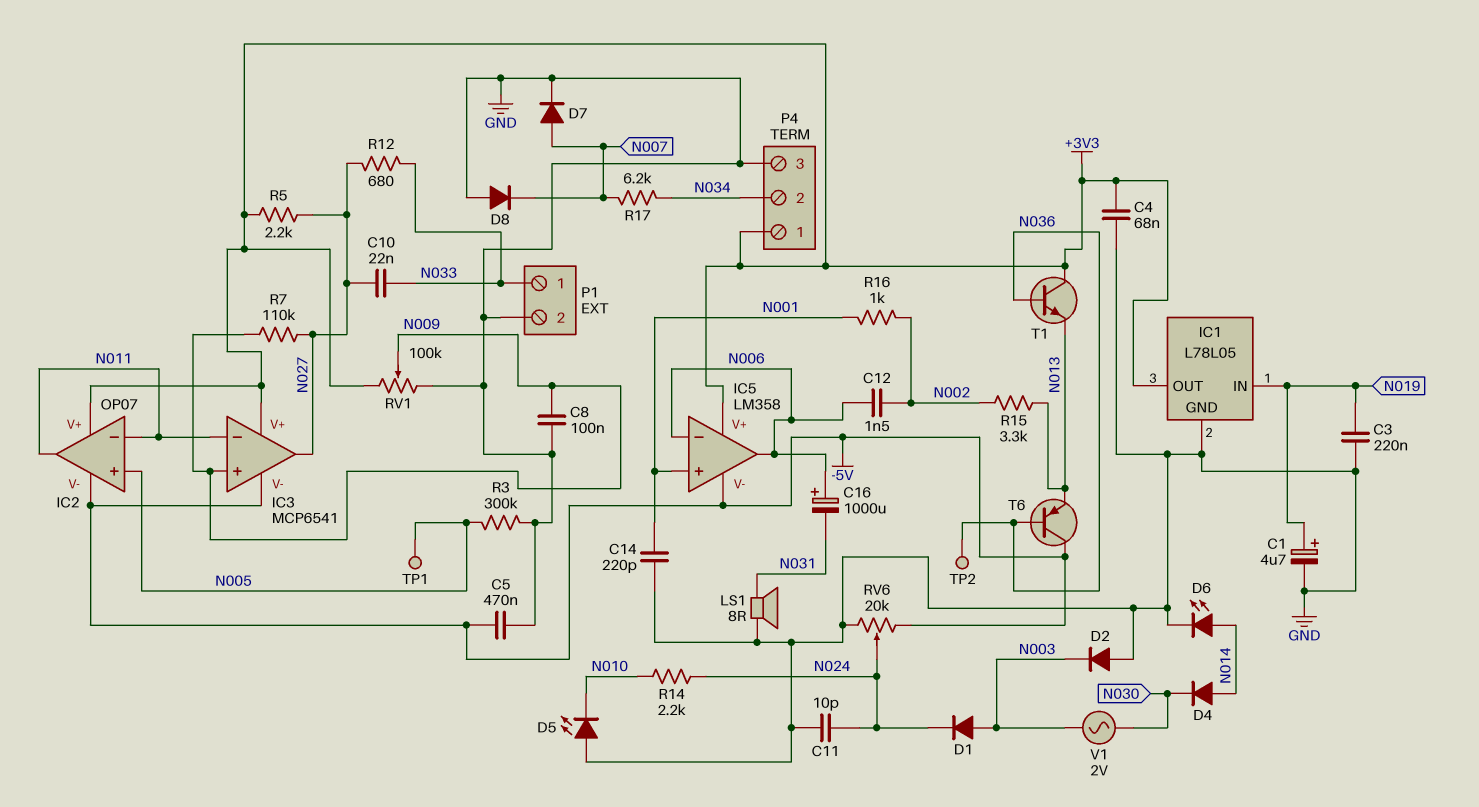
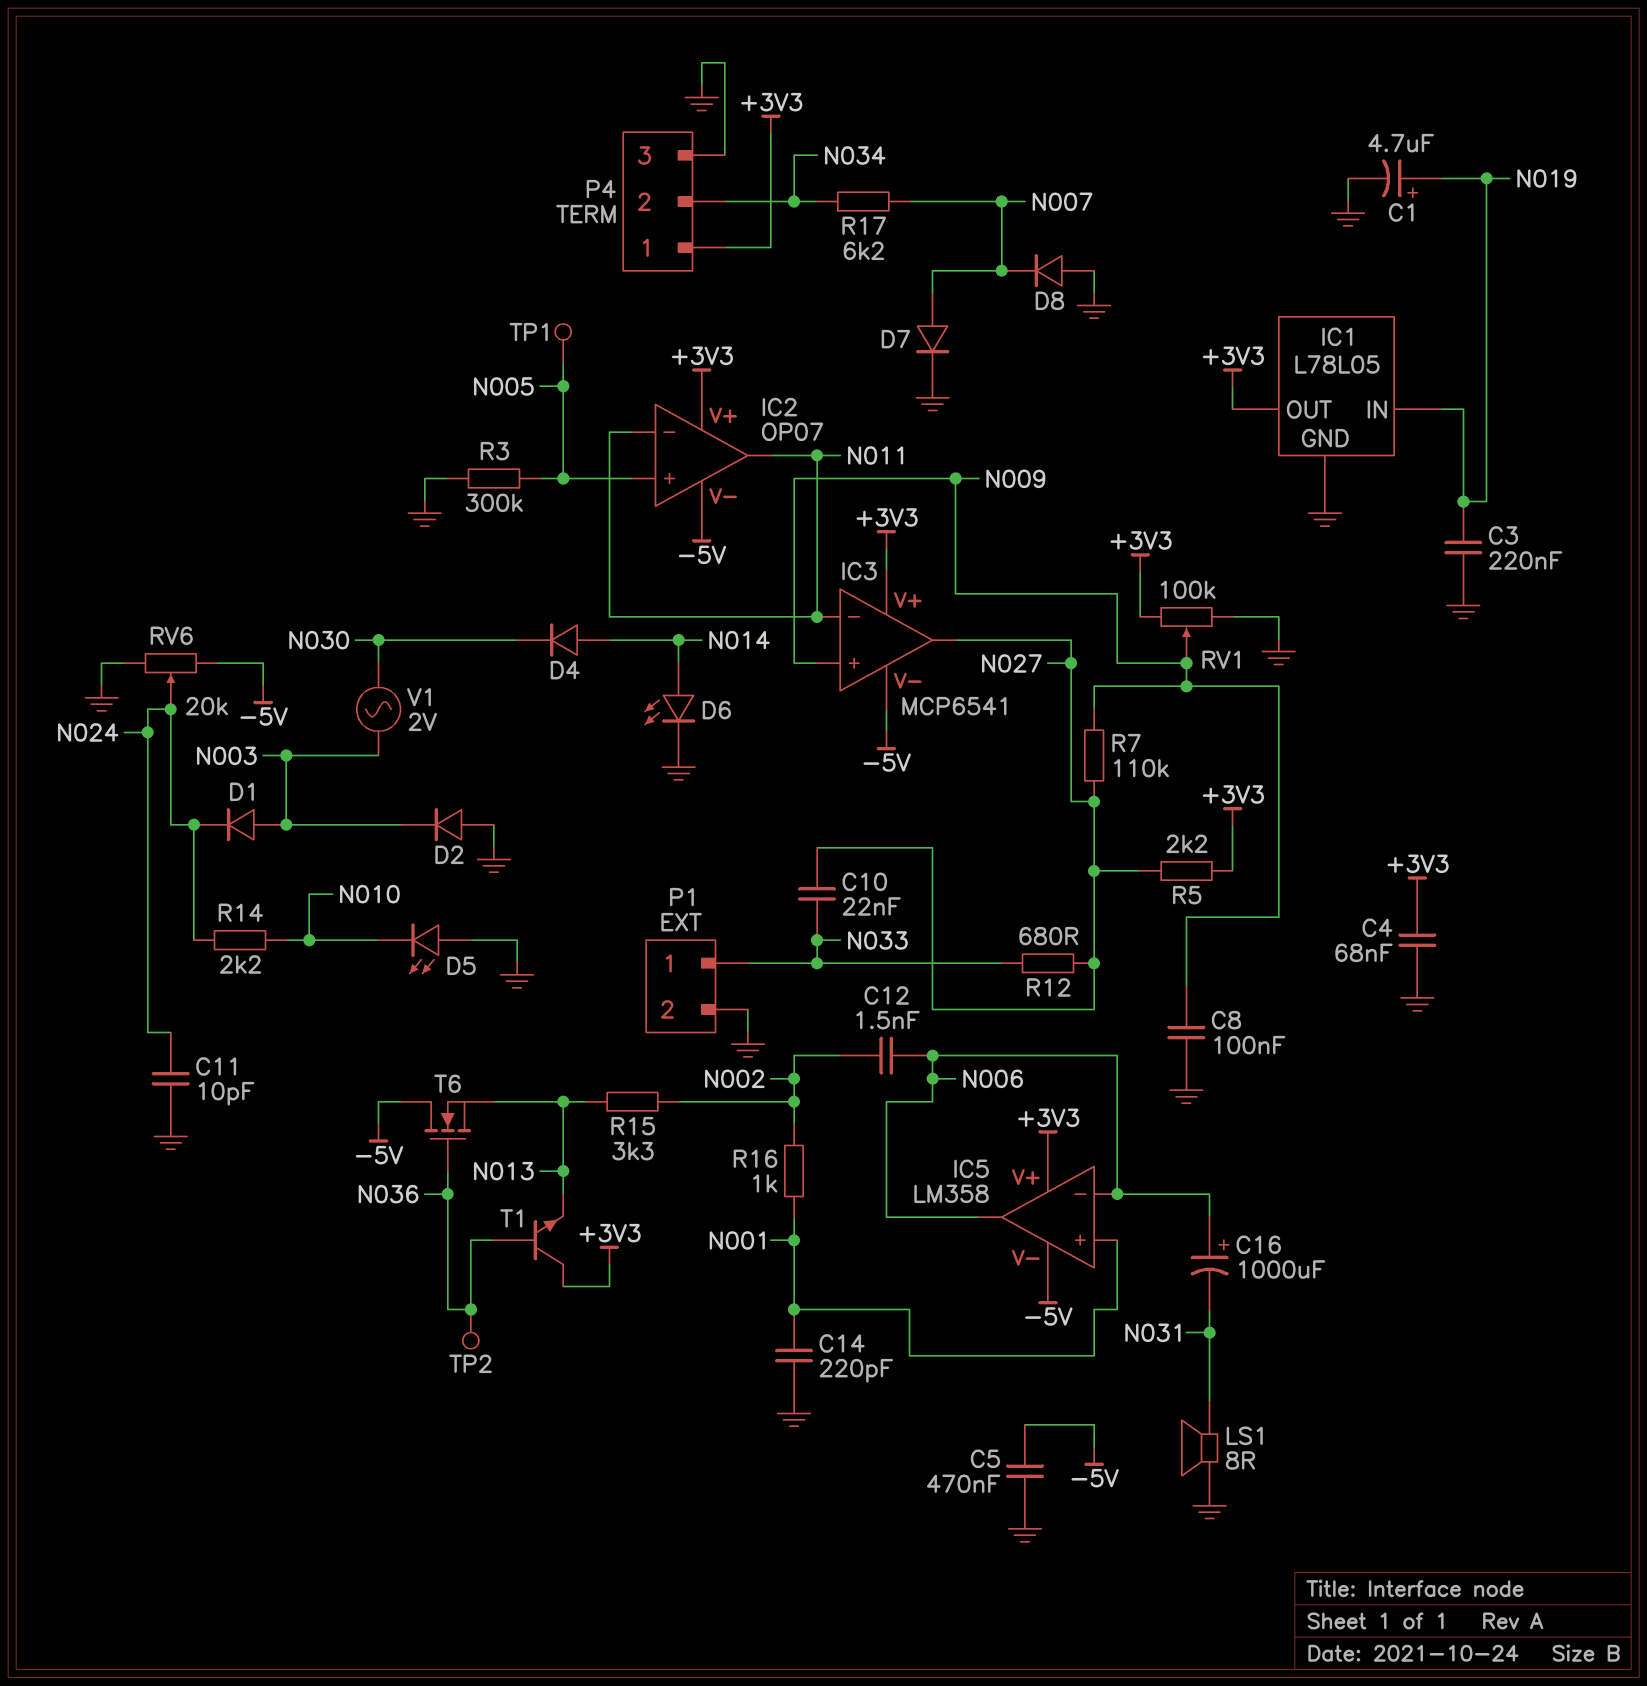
T6: PNP (B N036, C -5V, E N013) -> NMOS (G N036, D -5V, S N013)

